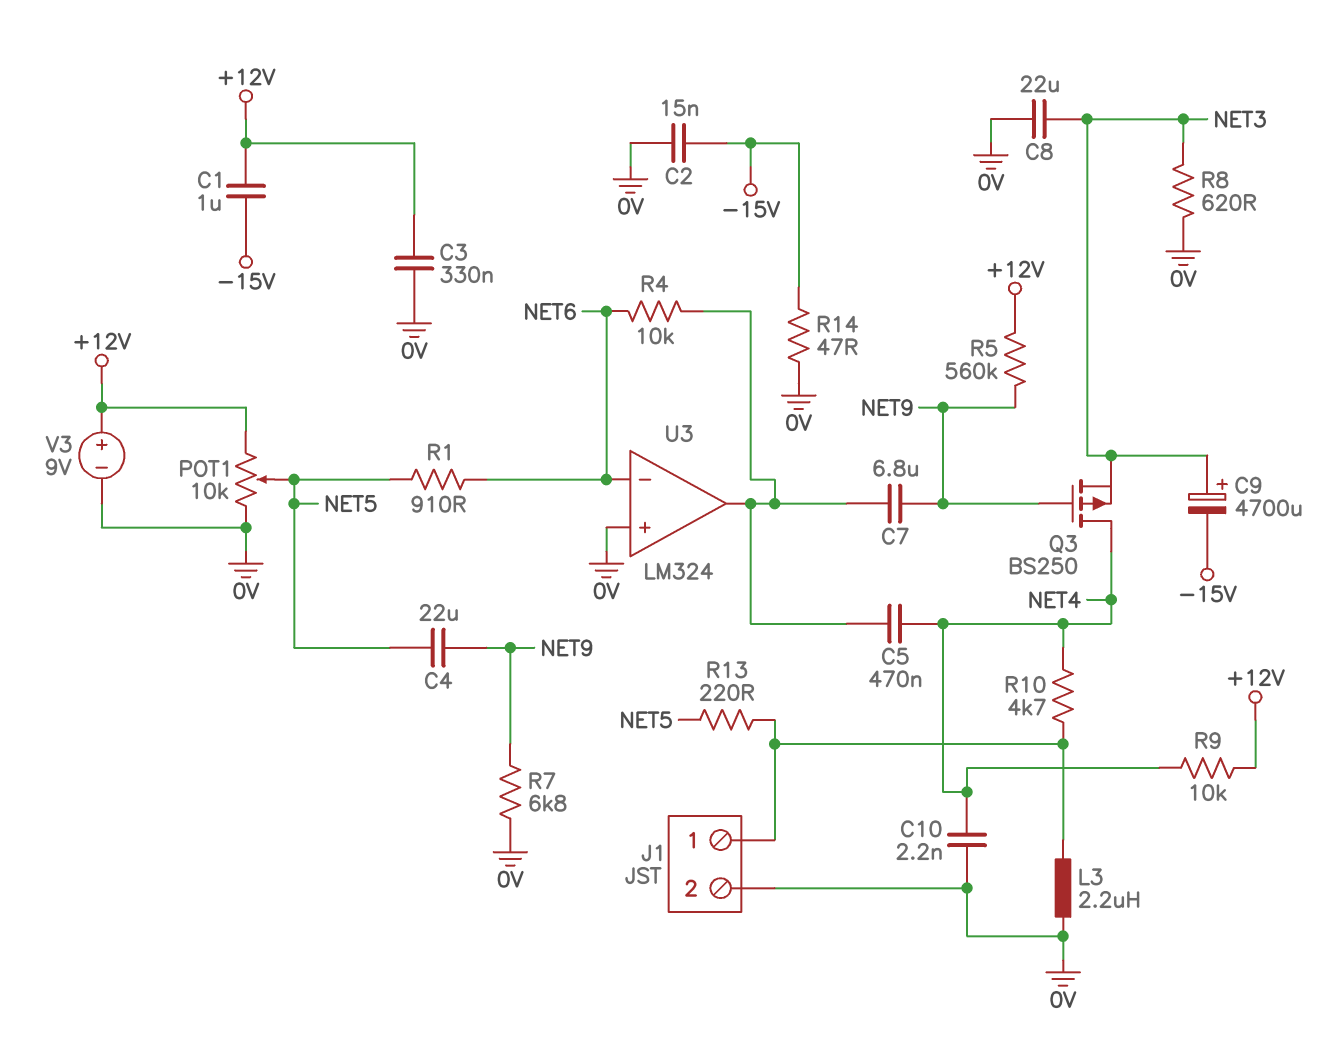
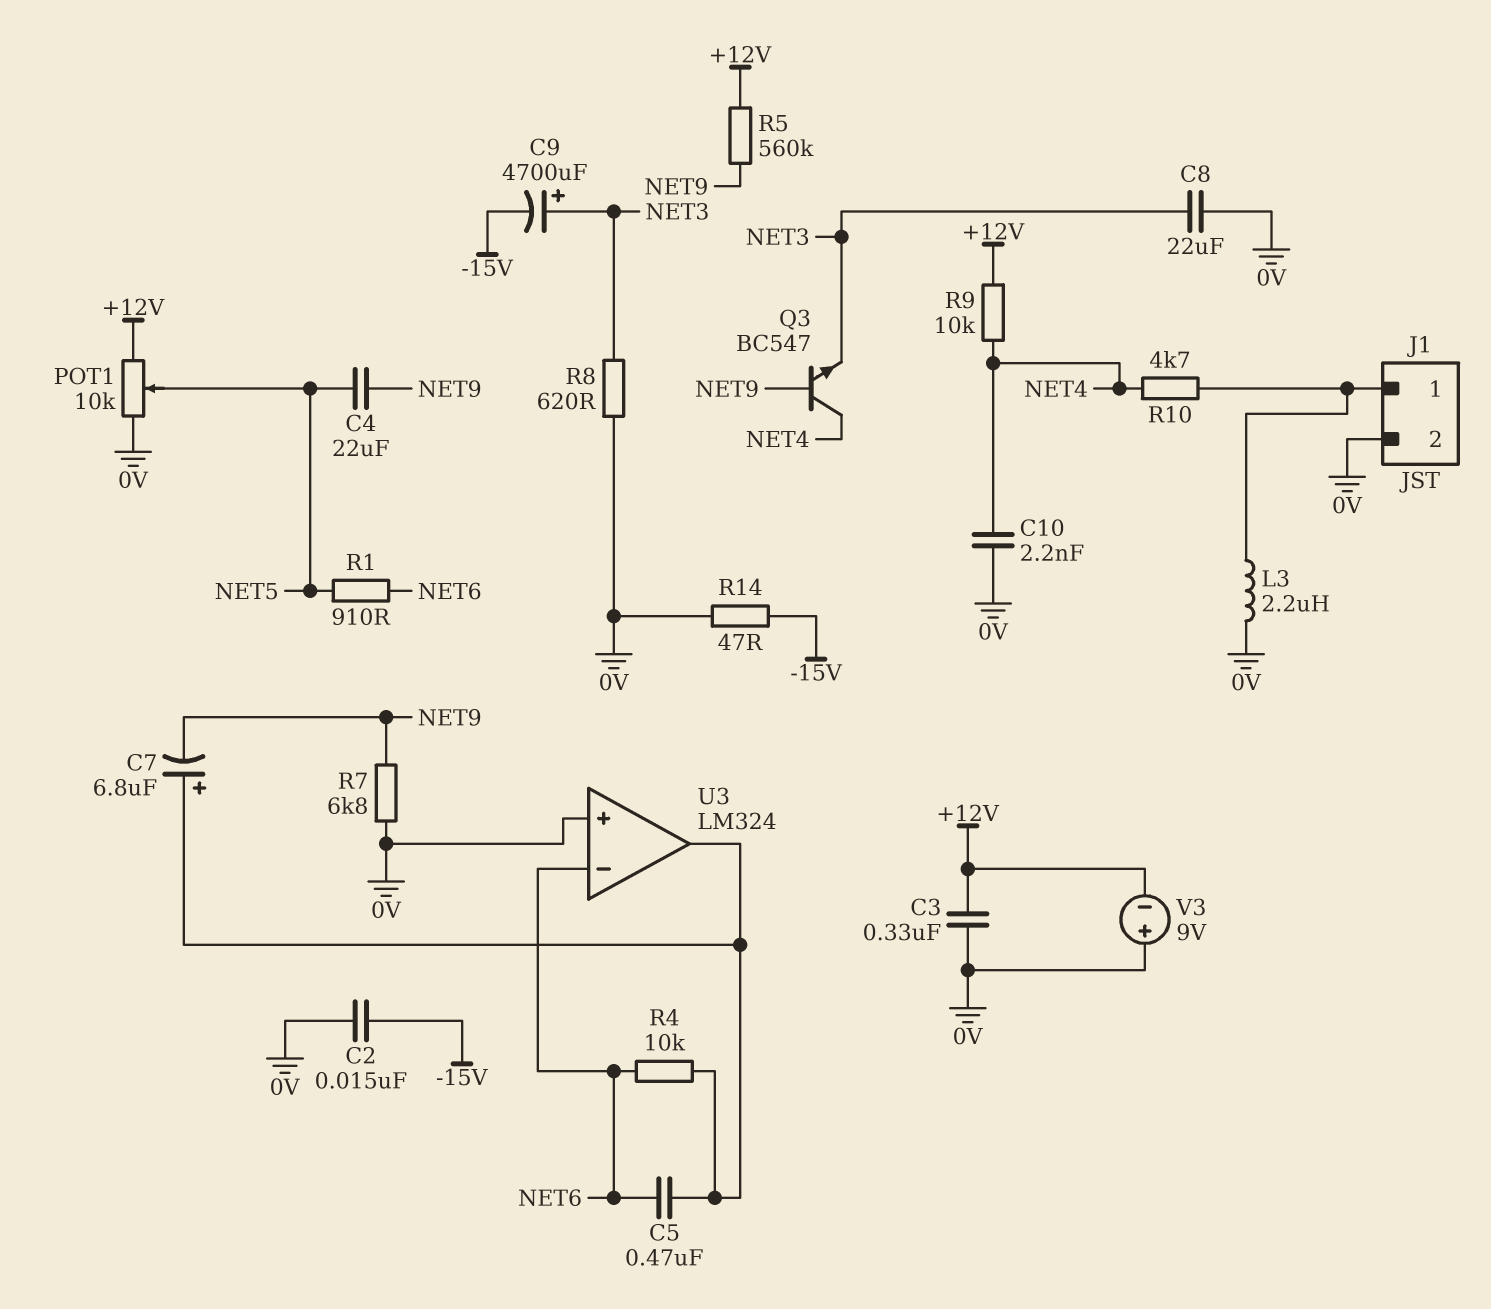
C1: 1uF (+12V, -15V) -> none
C5: 470nF (NET4, U3/out) -> 470nF (NET6, U3/out)
C7: 6.8uF (NET9, U3/out) -> 6.8uF (plus U3/out, minus NET9)
Q3: PMOS BS250 (G NET9, D NET4, S NET3) -> NPN BC547 (B NET9, C NET4, E NET3)
R13: 220 (J1/1, NET5) -> none
V3: 9V (plus +12V, minus 0V) -> 9V (plus 0V, minus +12V)

